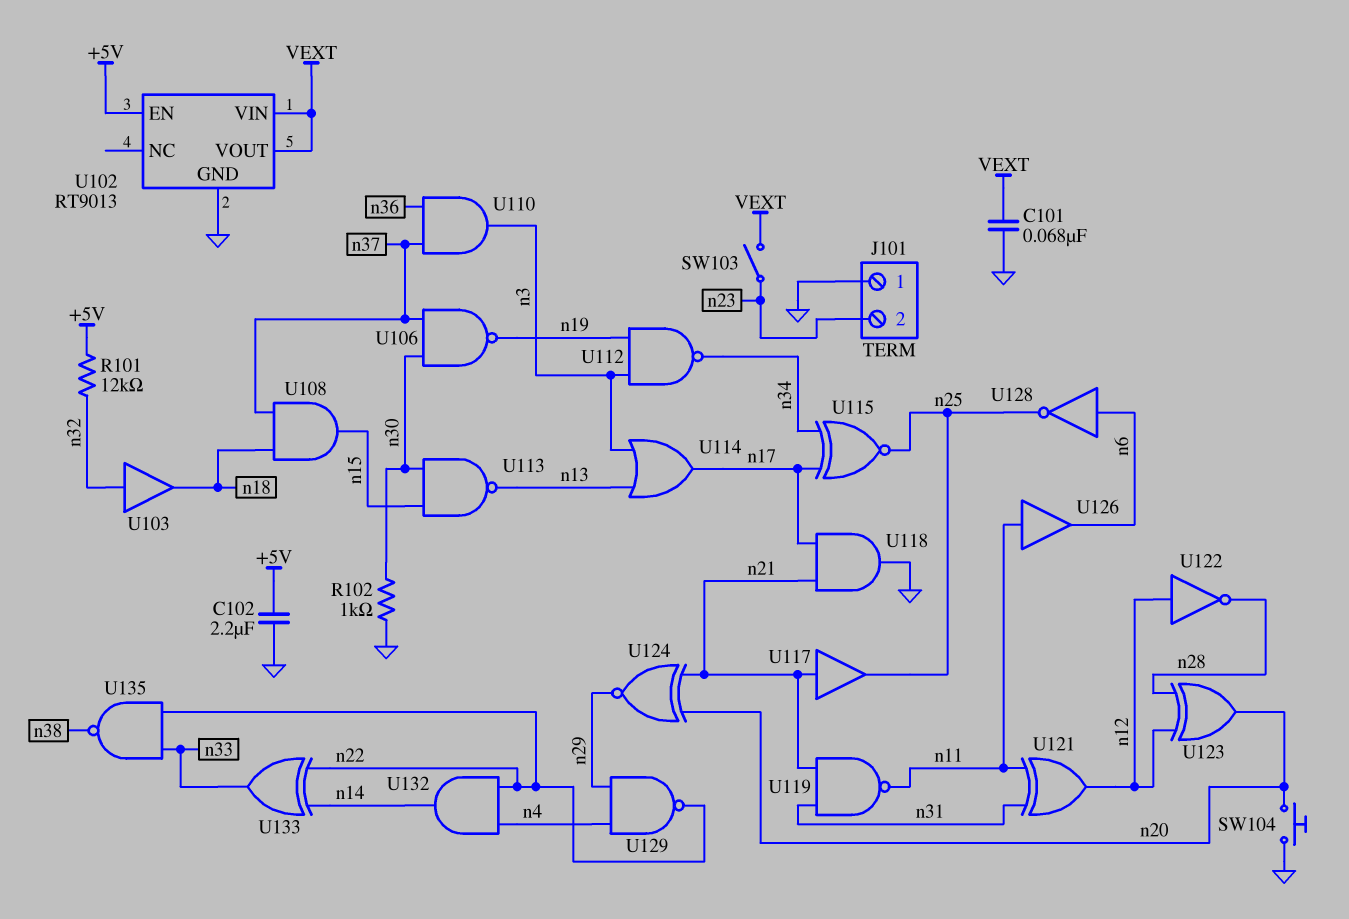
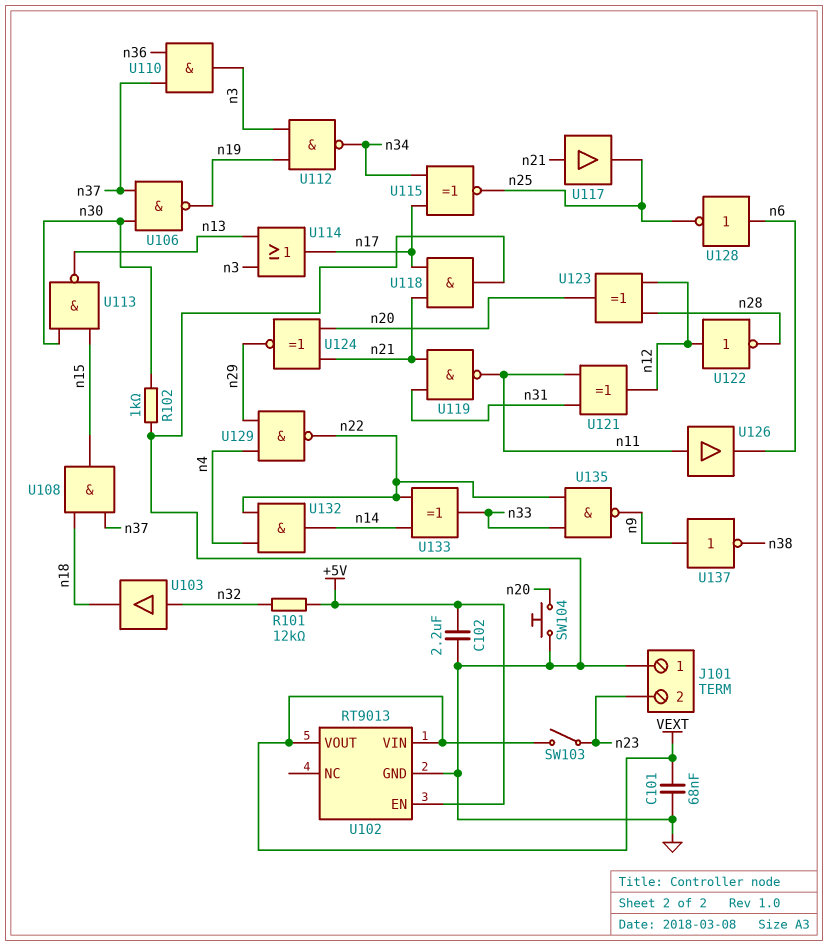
U135: NAND (in n22, in n33, out n38) -> NAND (in n22, in n33, out n9)
U137: none -> NOT (in n9, out n38)

